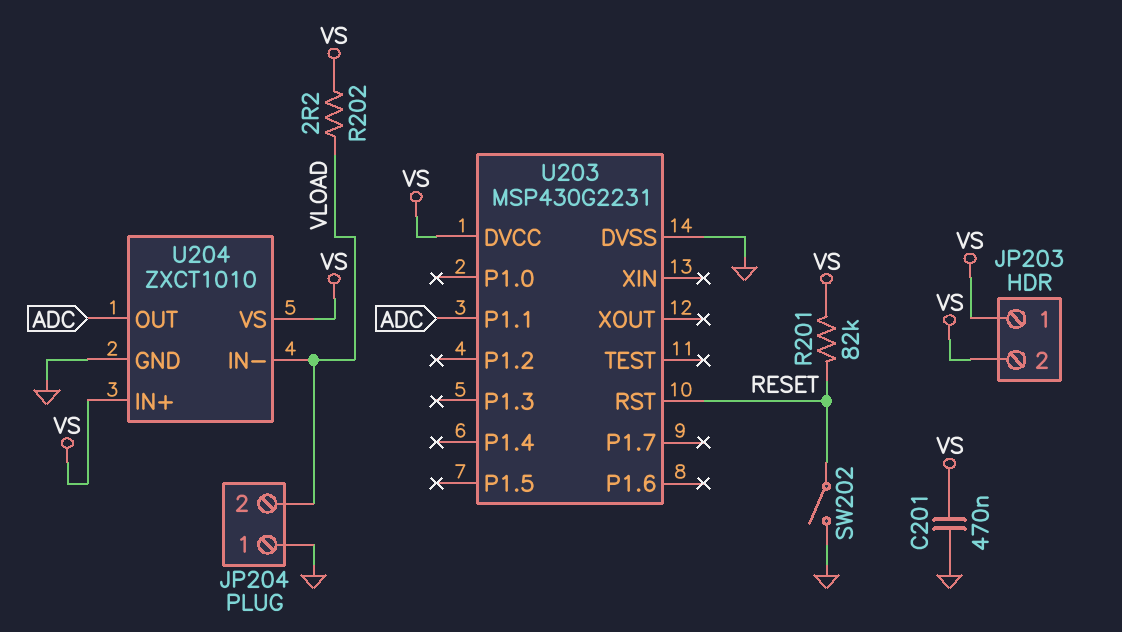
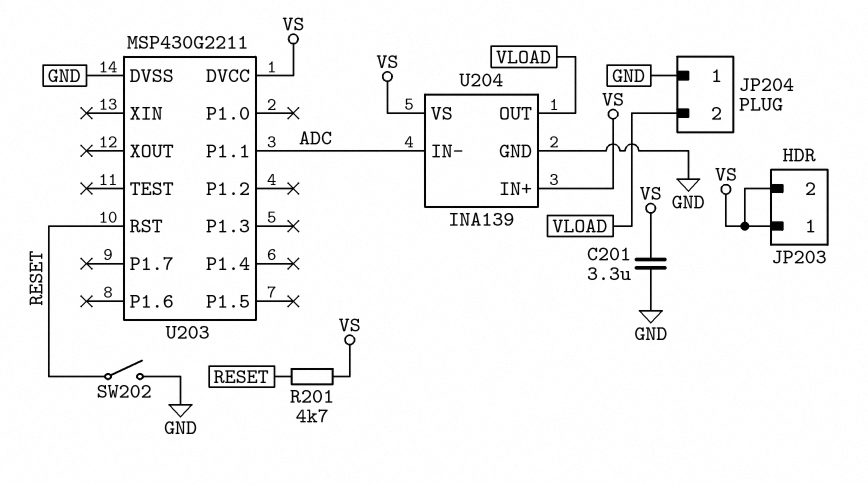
C201: 470nF (GND, VS) -> 3.3uF (GND, VS)
R201: 82k (RESET, VS) -> 4.7k (RESET, VS)
R202: 2.2 (VLOAD, VS) -> none
U203: MSP430G2231 -> MSP430G2211
U204: ZXCT1010 -> INA139
U204 pin IN-: VLOAD -> ADC
U204 pin OUT: ADC -> VLOAD

